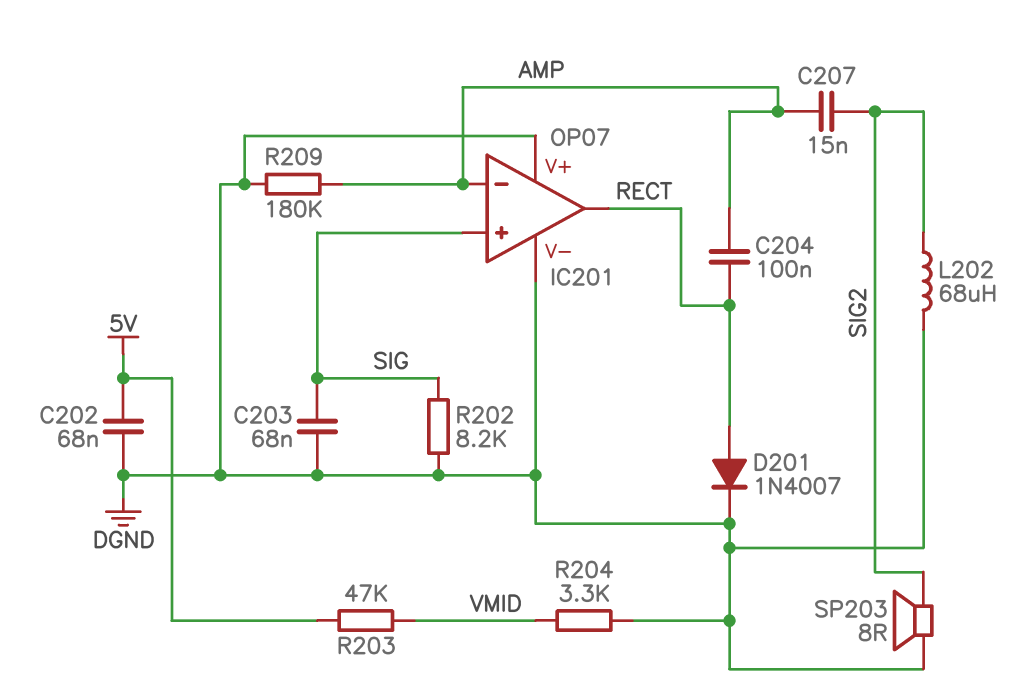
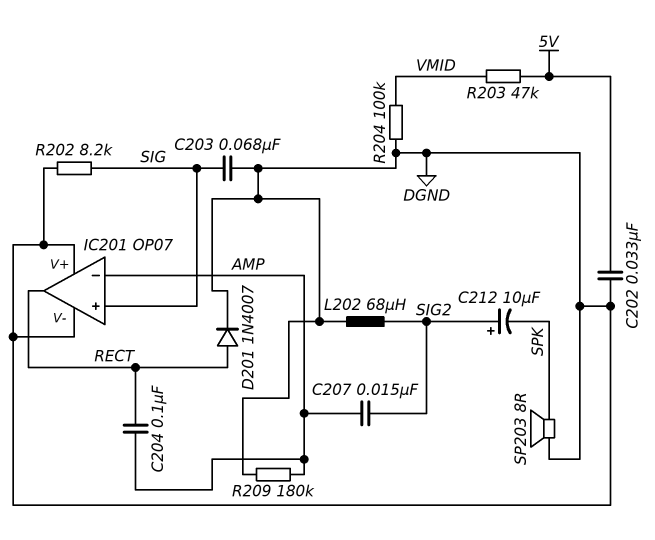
C202: 68nF (5V, DGND) -> 33nF (5V, DGND)
C212: none -> 10uF (plus SIG2, minus SPK)
R204: 3.3k (DGND, VMID) -> 100k (DGND, VMID)
SP203: speaker 8R (DGND, SIG2) -> speaker 8R (DGND, SPK)

